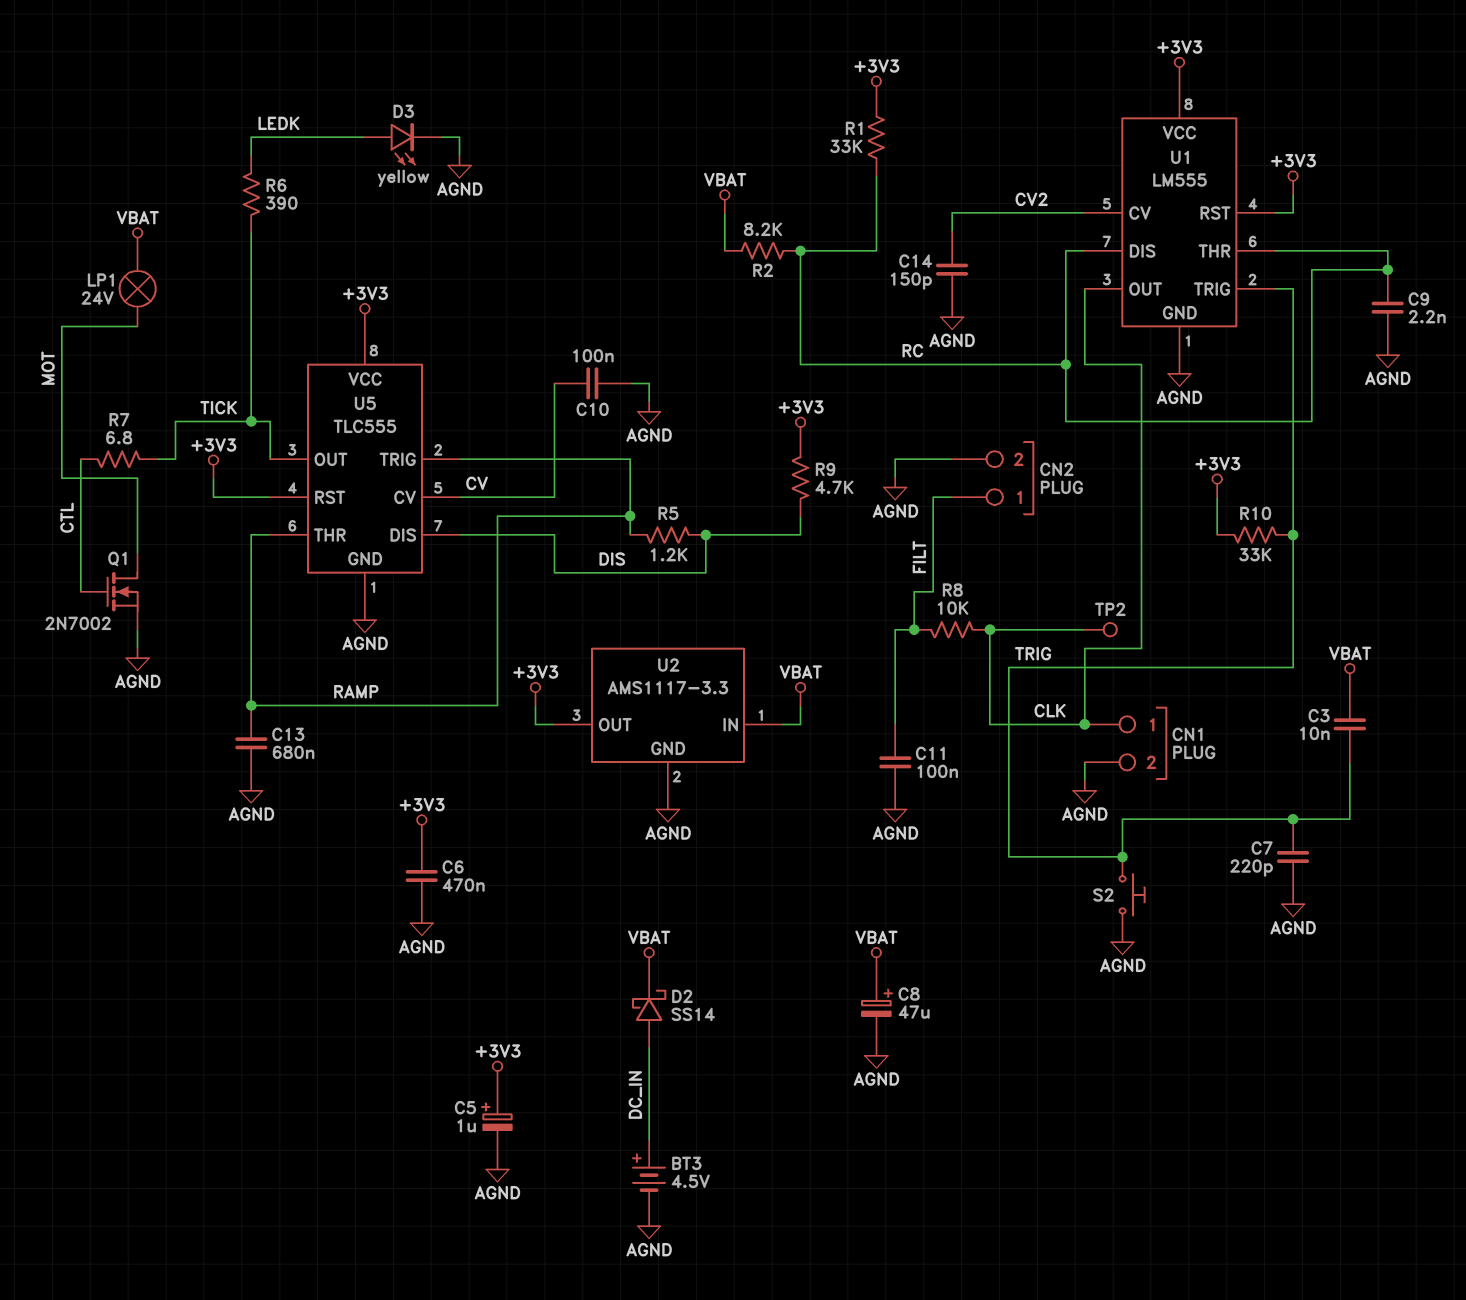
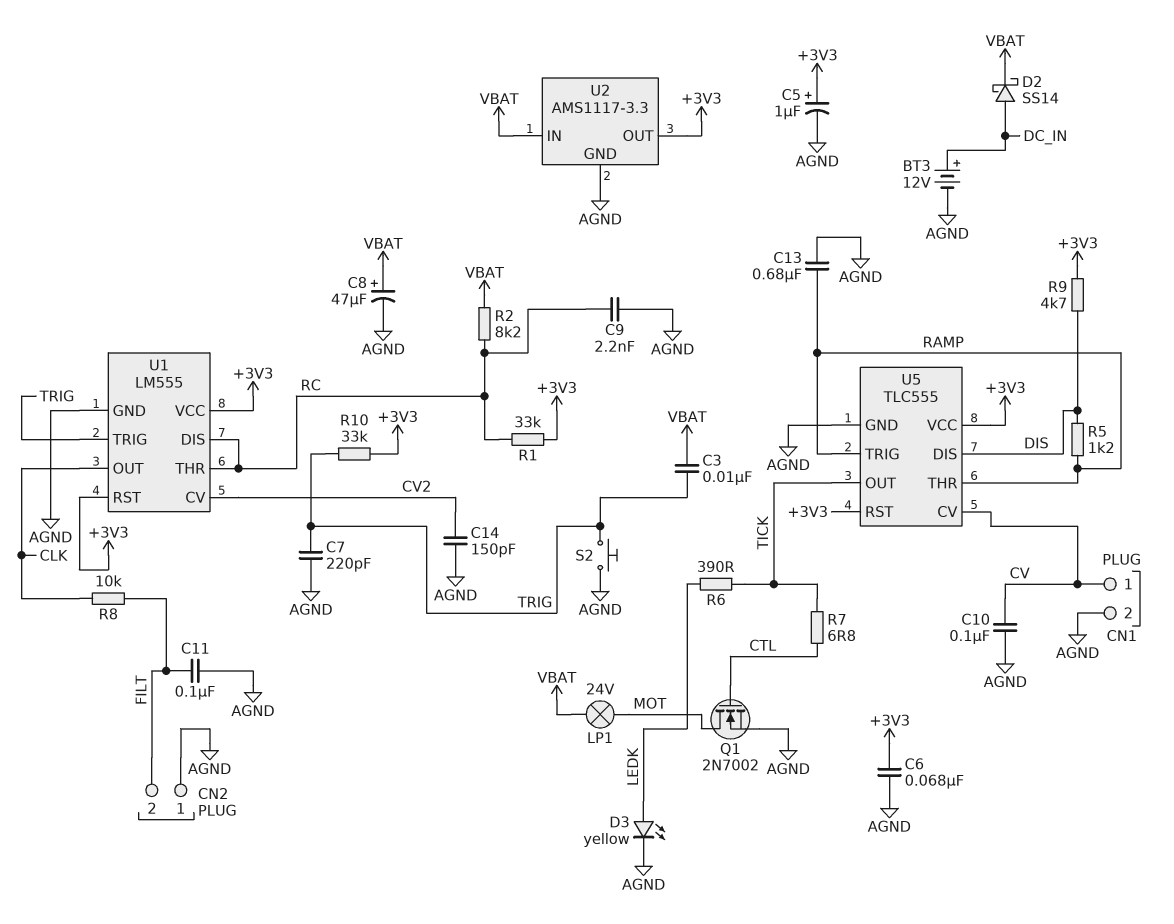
BT3: 4.5V (plus DC_IN, minus AGND) -> 12V (plus DC_IN, minus AGND)
C6: 470nF (+3V3, AGND) -> 68nF (+3V3, AGND)
CN1 pin 1: CLK -> CV
CN2 pin 1: FILT -> AGND
CN2 pin 2: AGND -> FILT
TP2: test point (CLK) -> none

